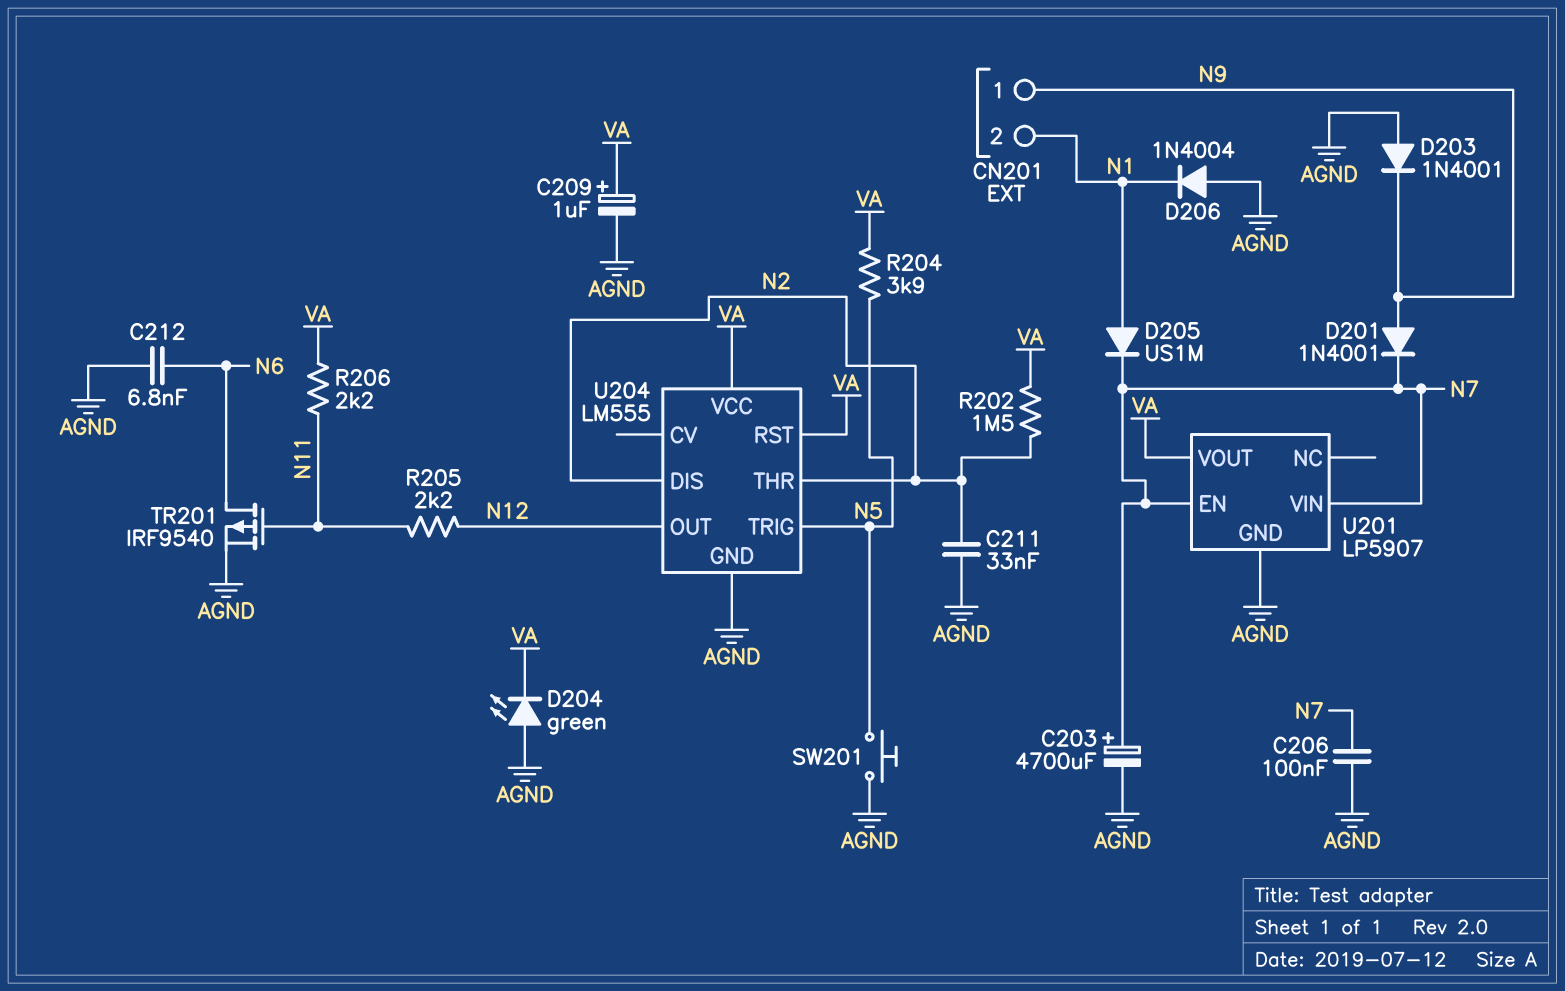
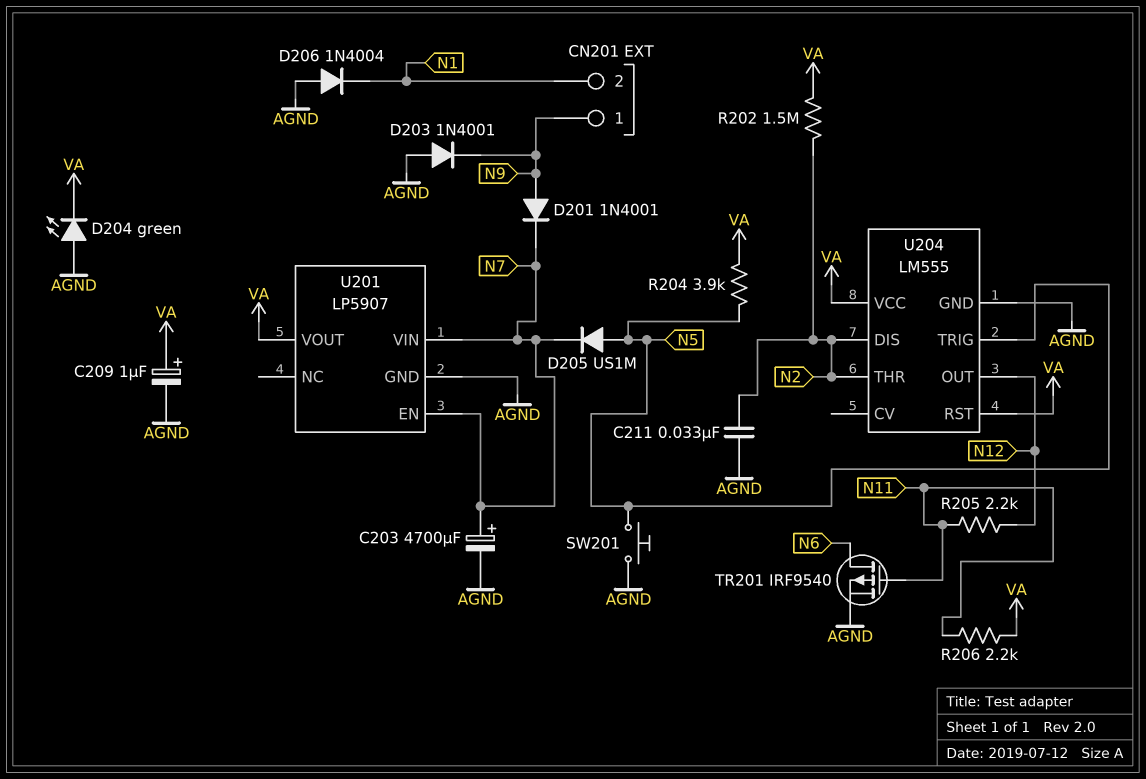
C206: 100nF (AGND, N7) -> none
C212: 6.8nF (AGND, N6) -> none
D205: diode US1M (A N1, K N7) -> diode US1M (A N5, K N7)

